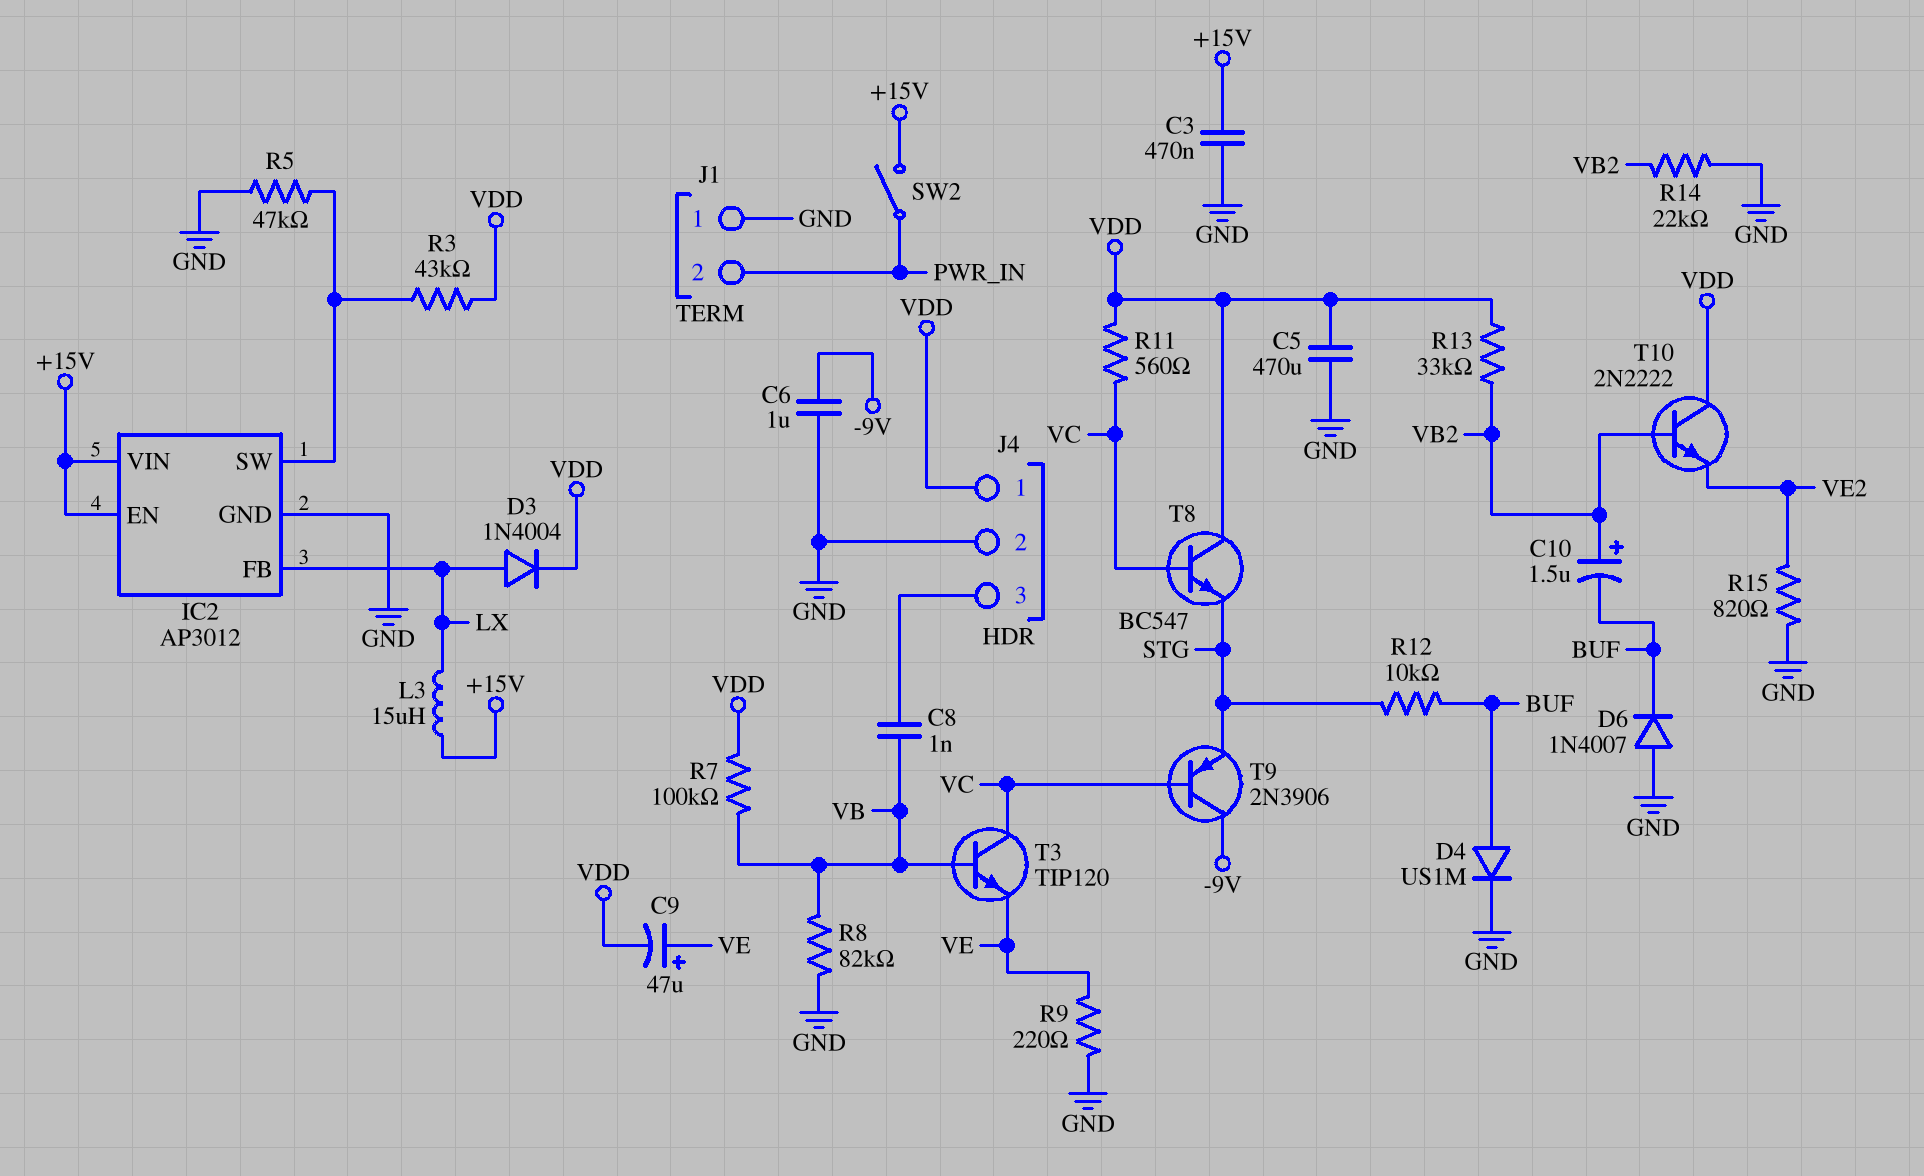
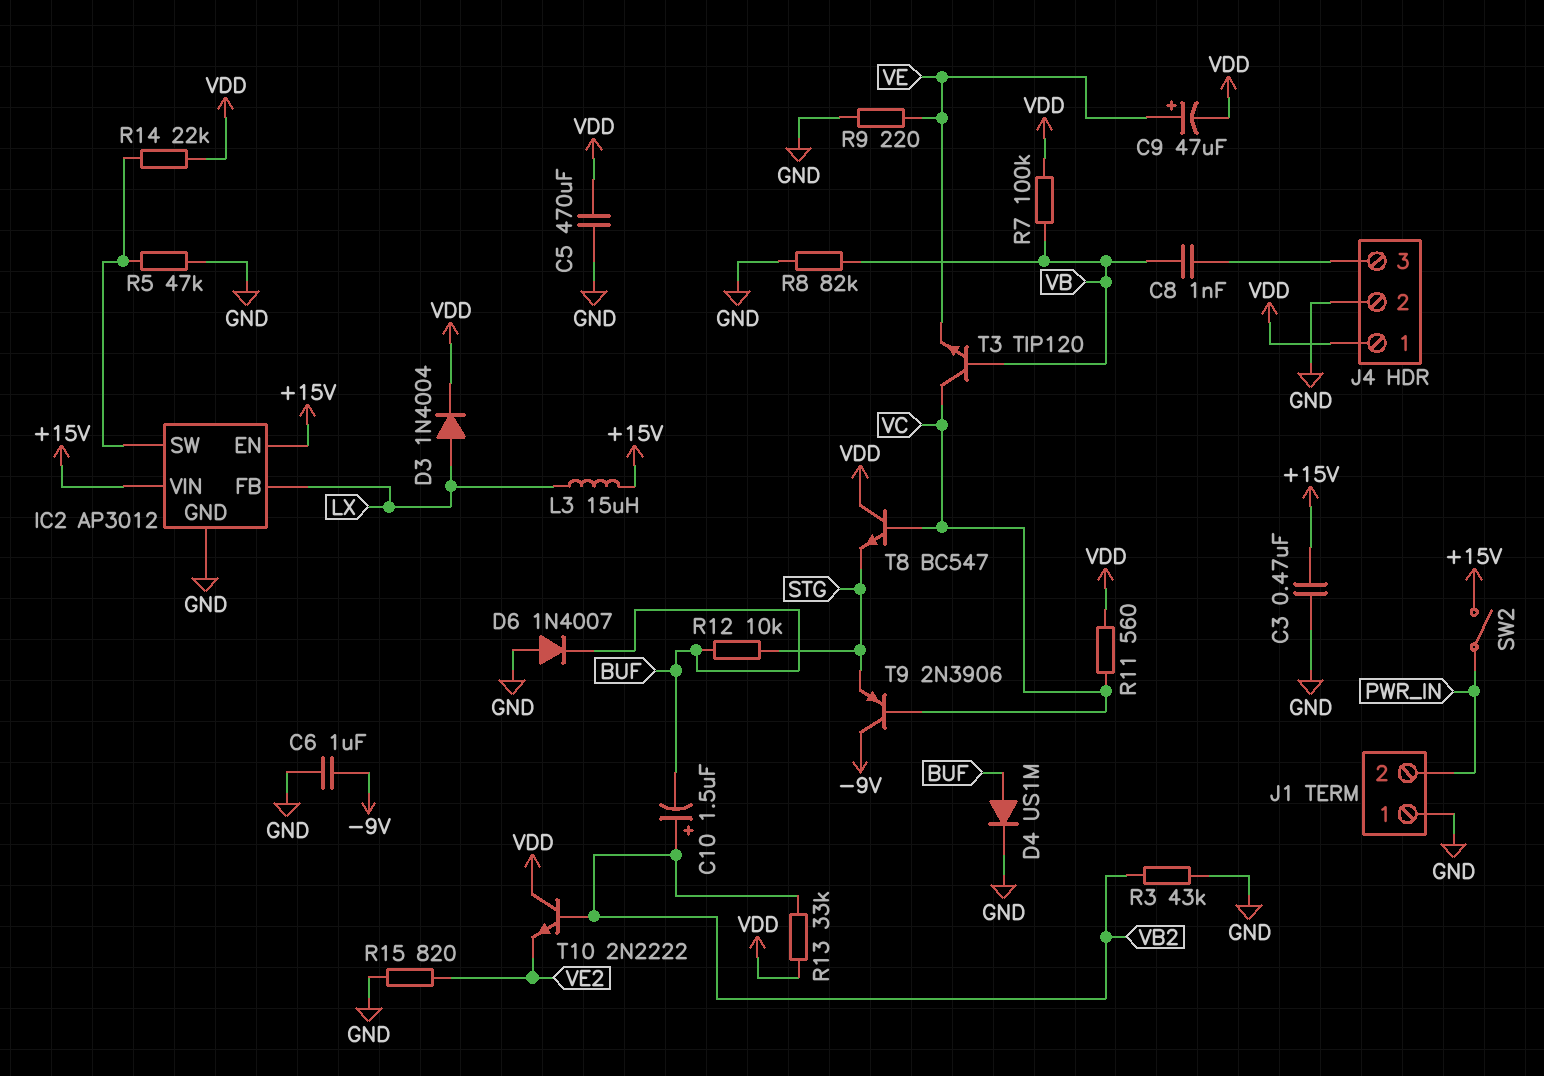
R3: 43k (IC2/SW, VDD) -> 43k (GND, VB2)
R14: 22k (GND, VB2) -> 22k (IC2/SW, VDD)

